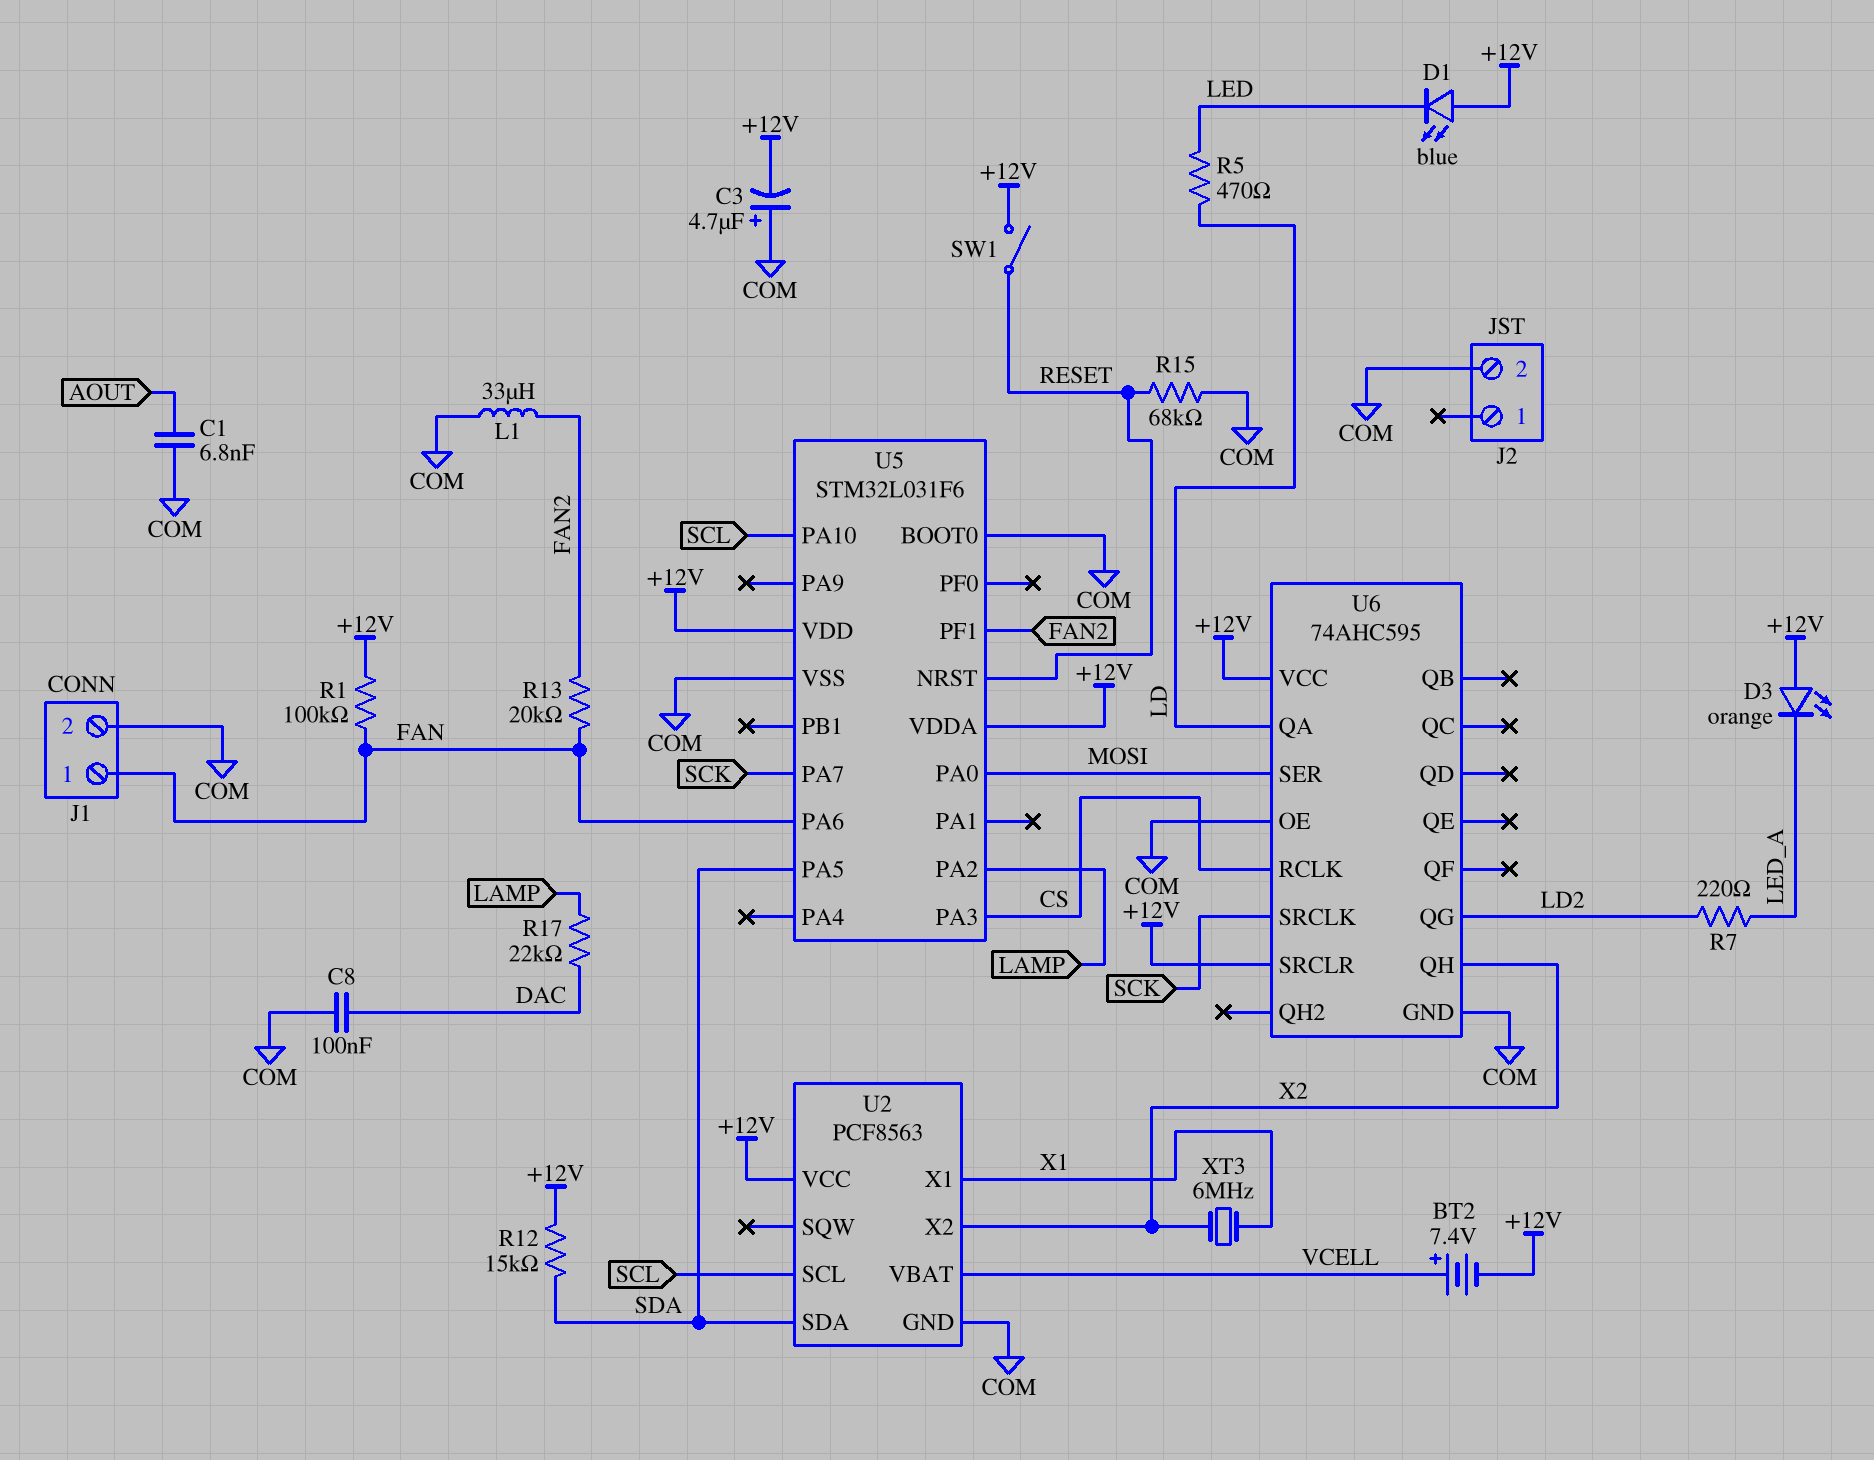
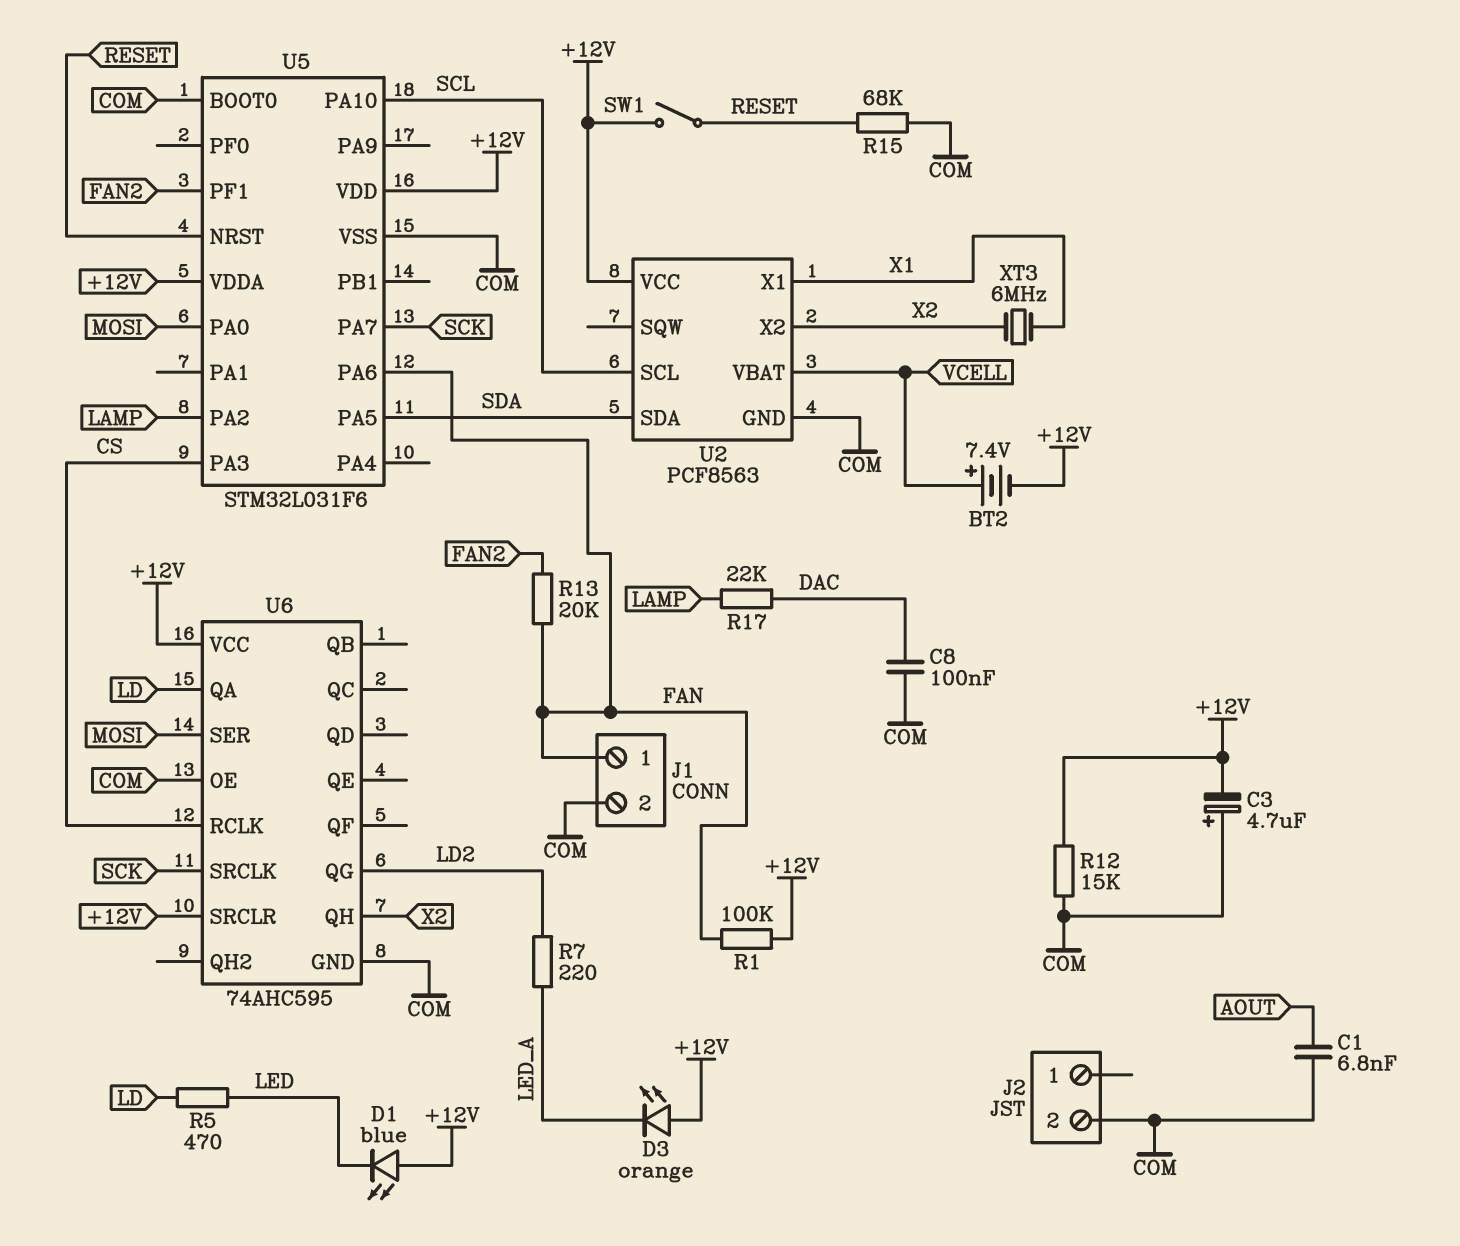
L1: 33uH (COM, FAN2) -> none
R12: 15k (+12V, SDA) -> 15k (+12V, COM)

